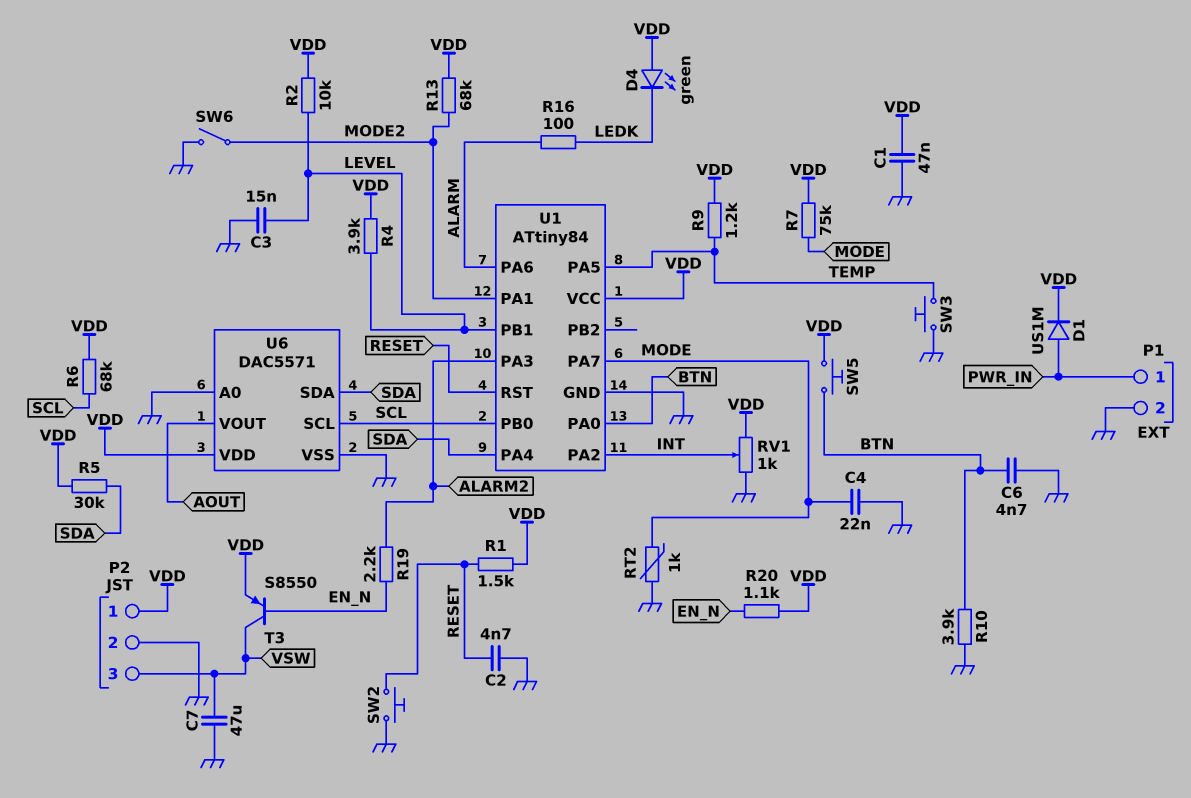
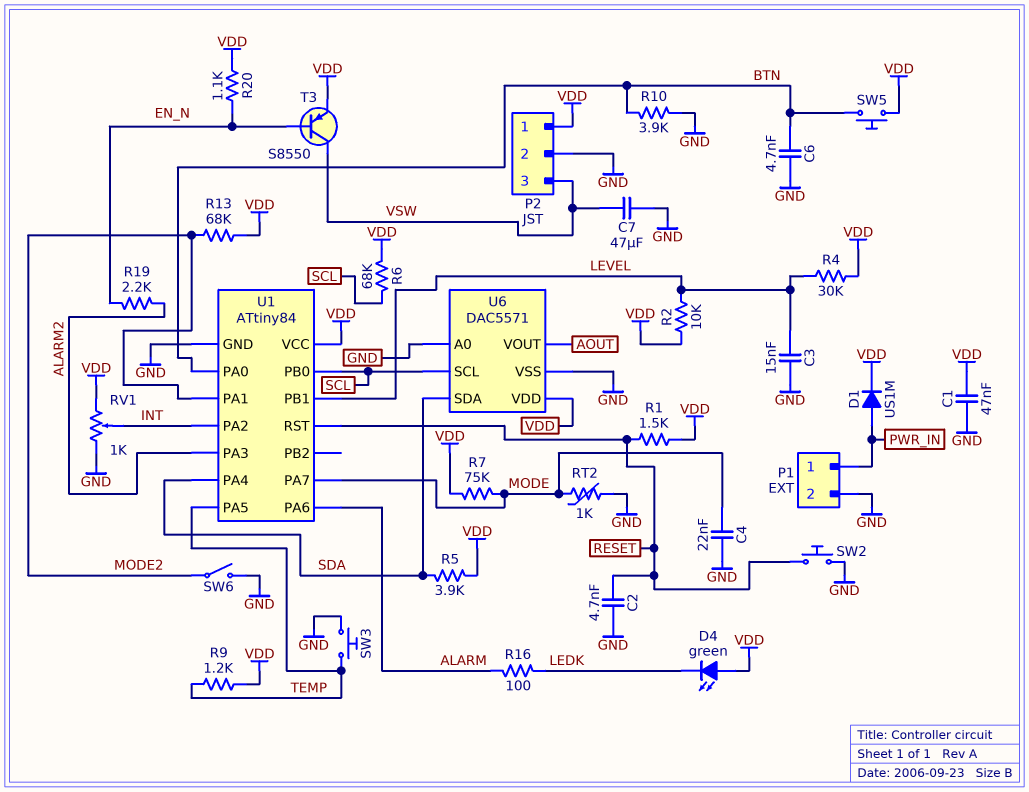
R4: 3.9k (LEVEL, VDD) -> 30k (LEVEL, VDD)
R5: 30k (SDA, VDD) -> 3.9k (SDA, VDD)

